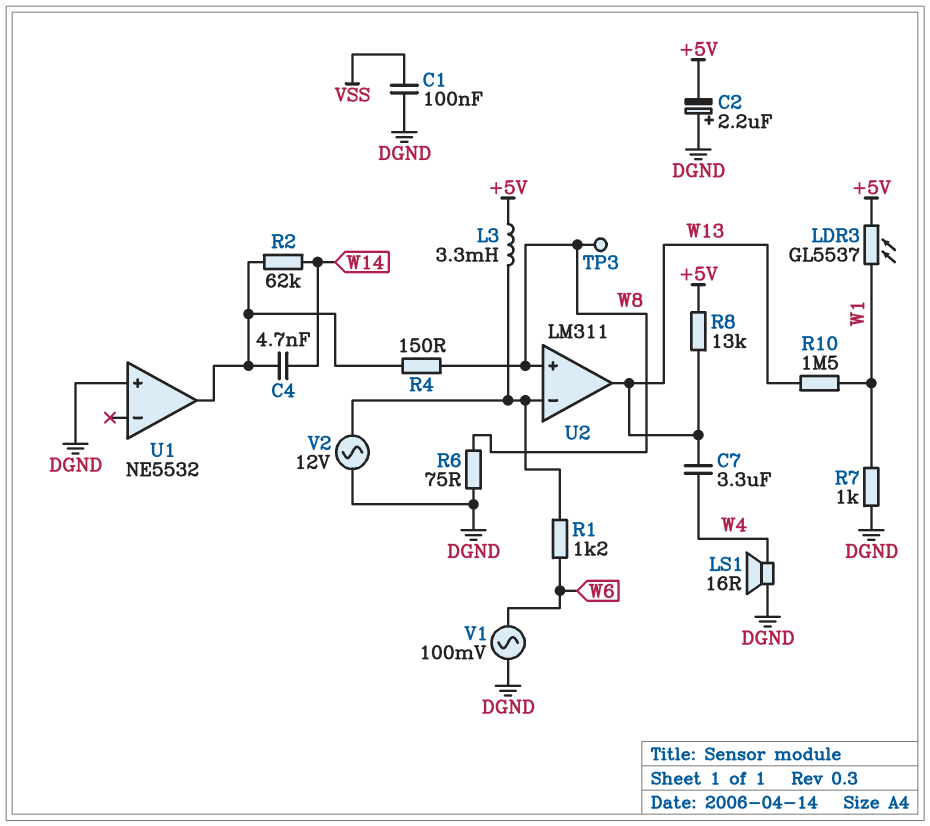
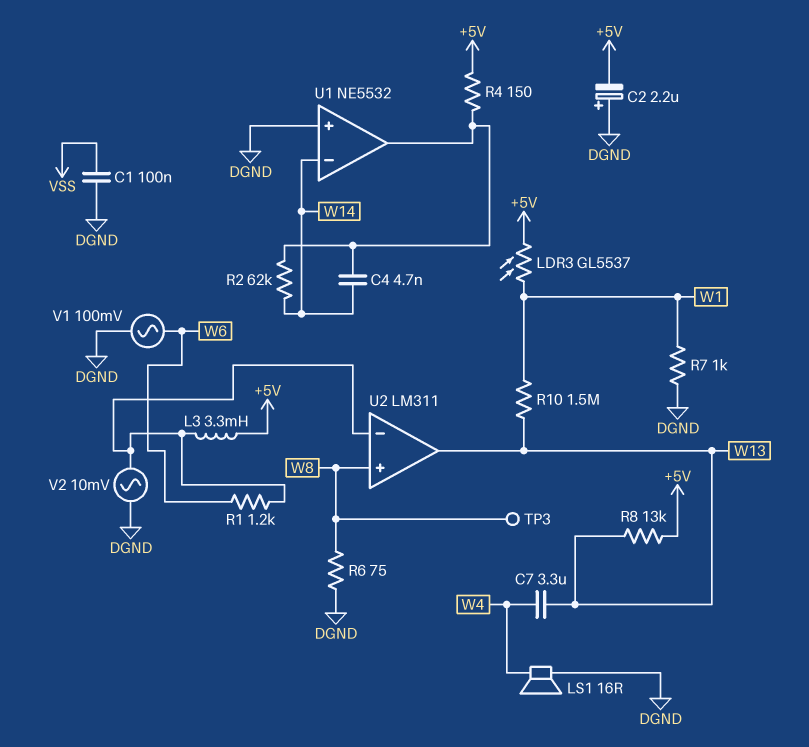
R4: 150 (U1/out, W8) -> 150 (+5V, U1/out)
U1 pin in-: none -> W14
V2: AC 12V (DGND, U2/in-) -> AC 10mV (DGND, U2/in-)

